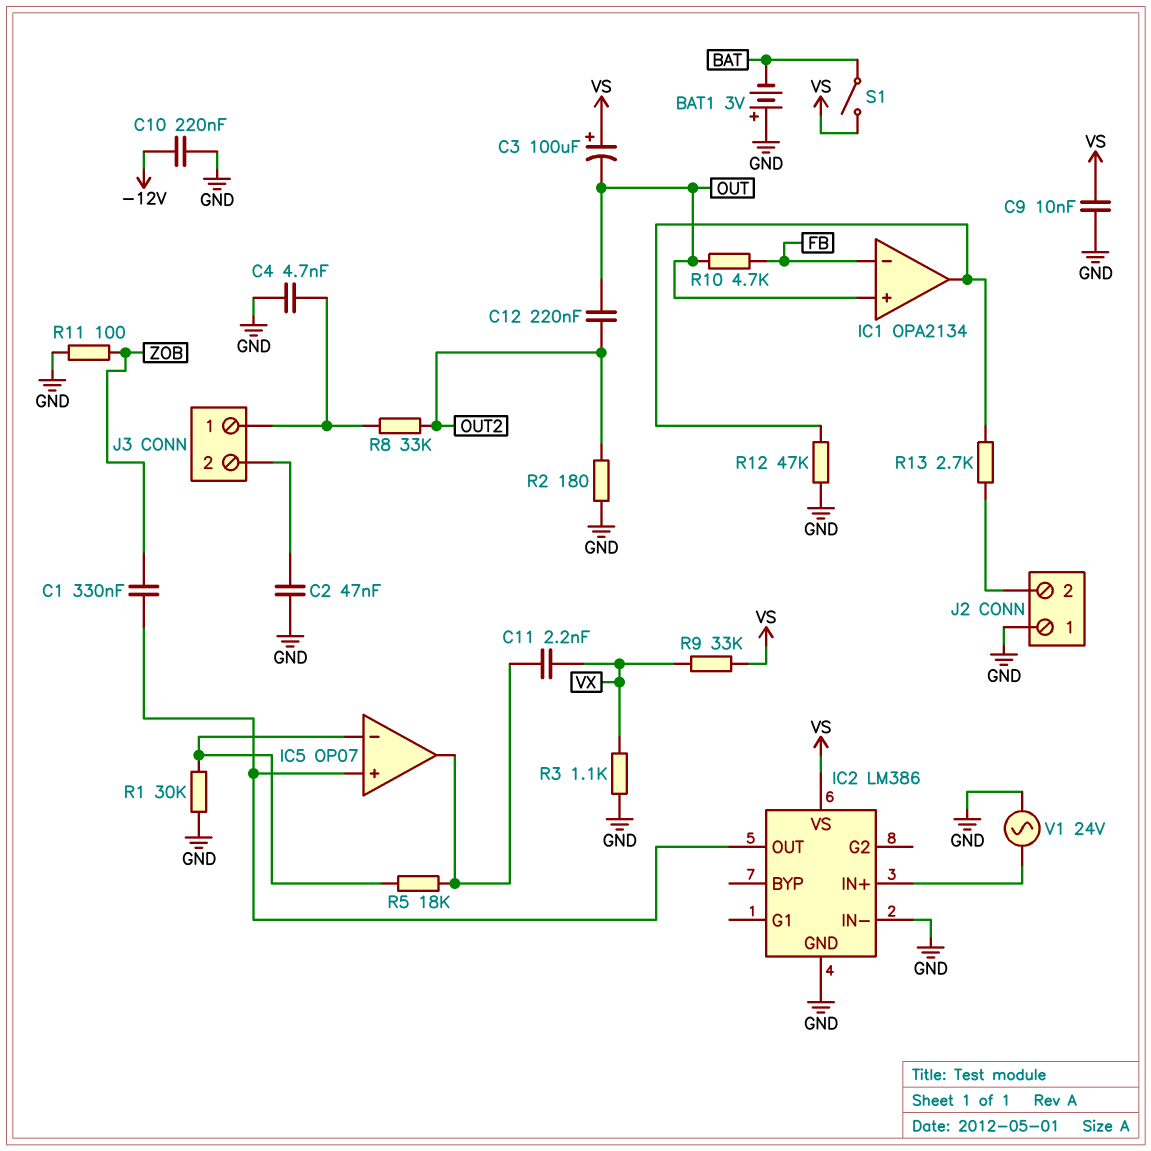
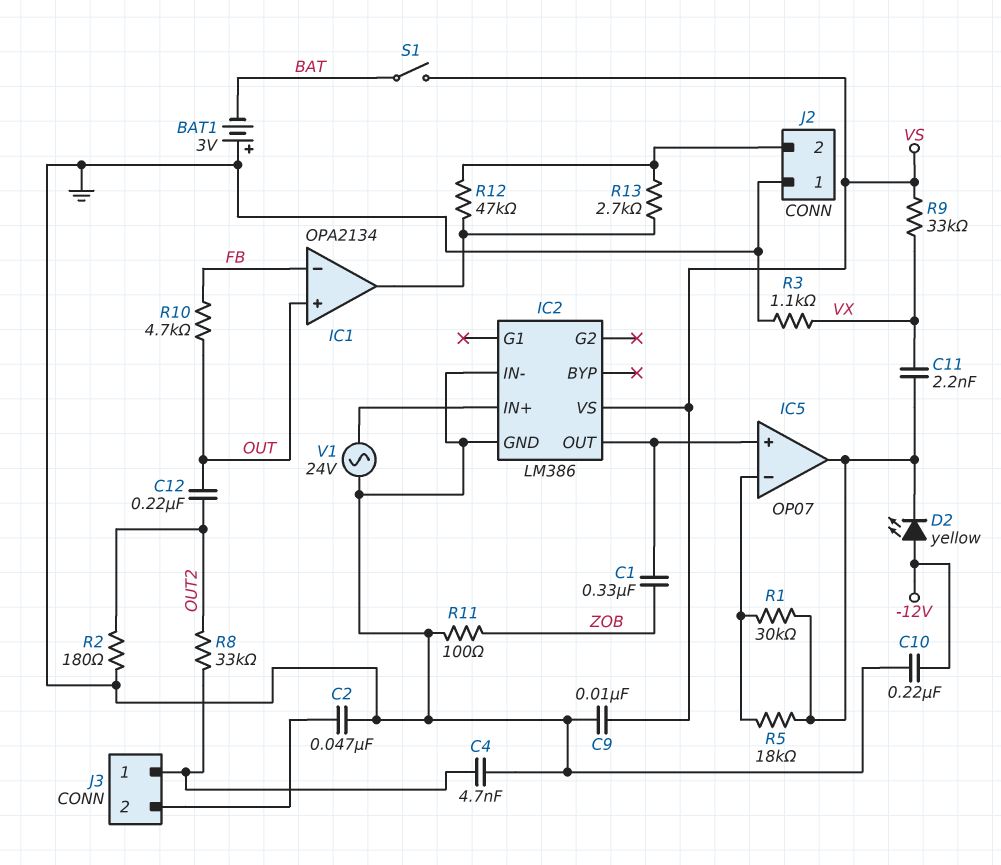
C3: 100uF (plus VS, minus OUT) -> none
D2: none -> LED yellow (A -12V, K IC5/out)
R1: 30k (GND, IC5/in-) -> 30k (IC5/in-, IC5/out)
R12: 47k (GND, IC1/out) -> 47k (IC1/out, J2/2)

